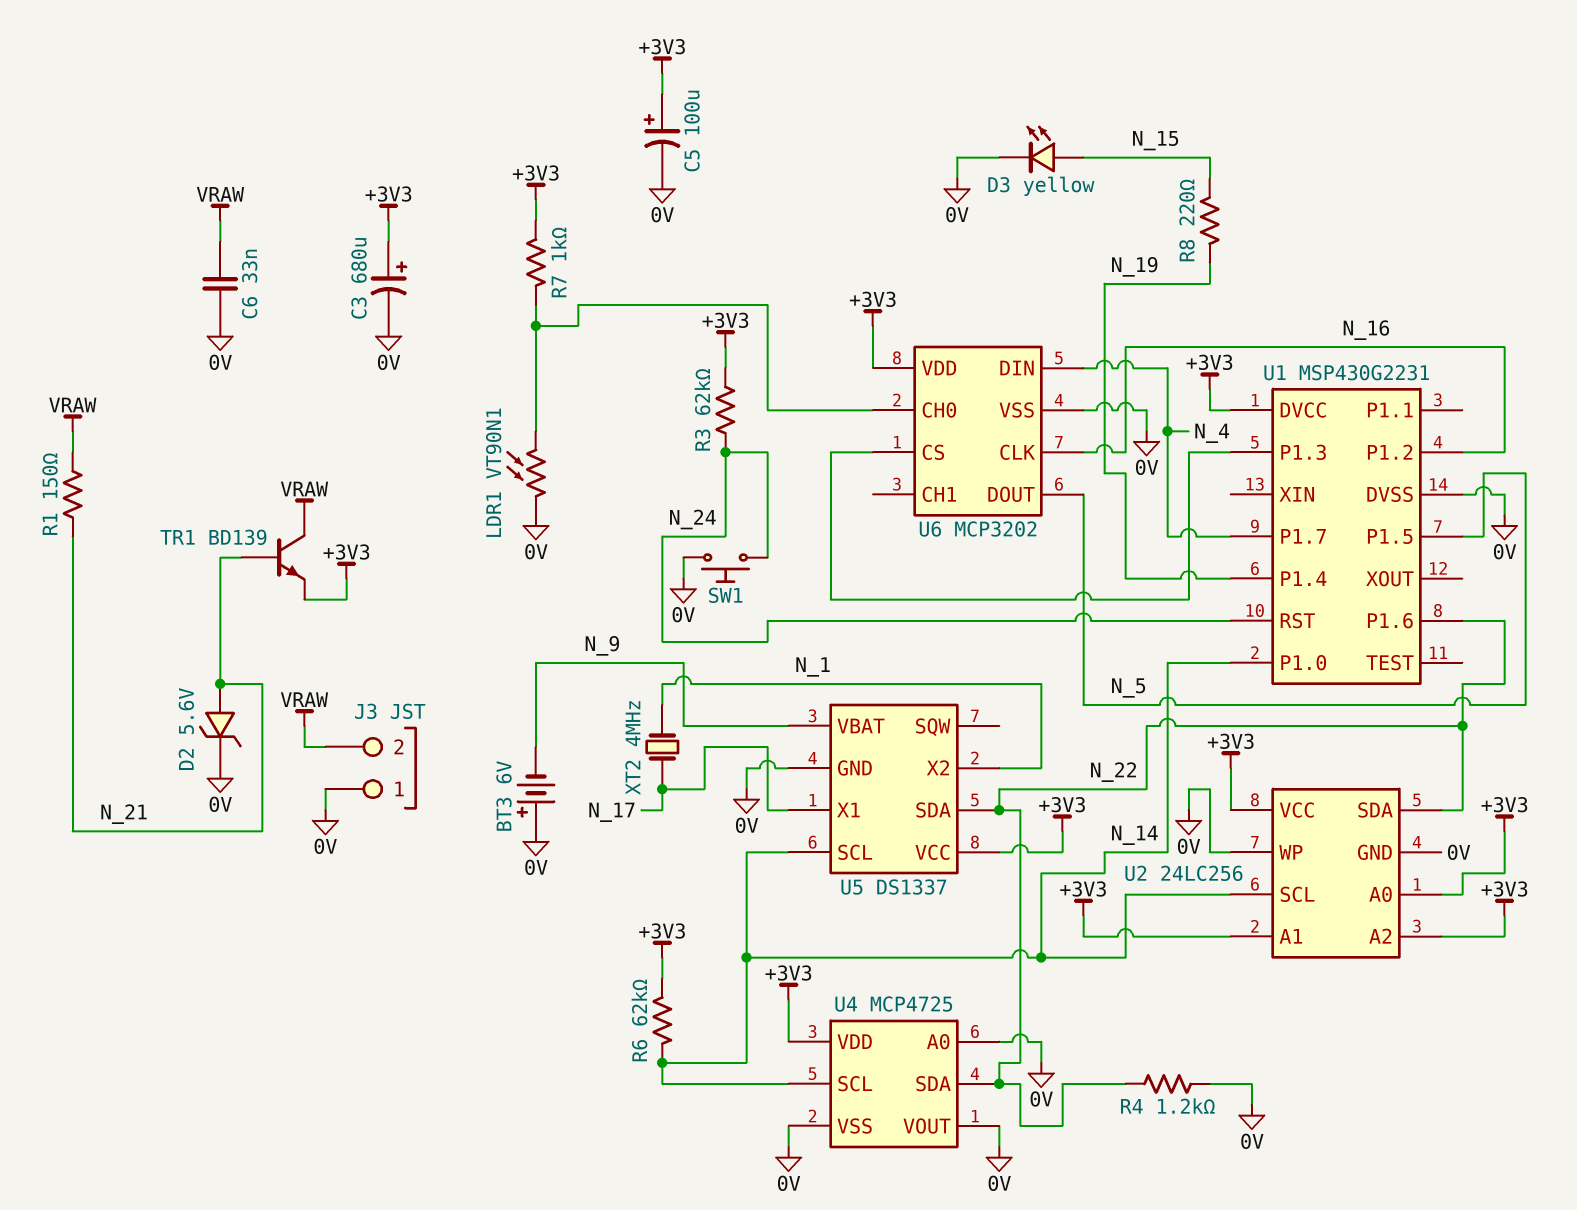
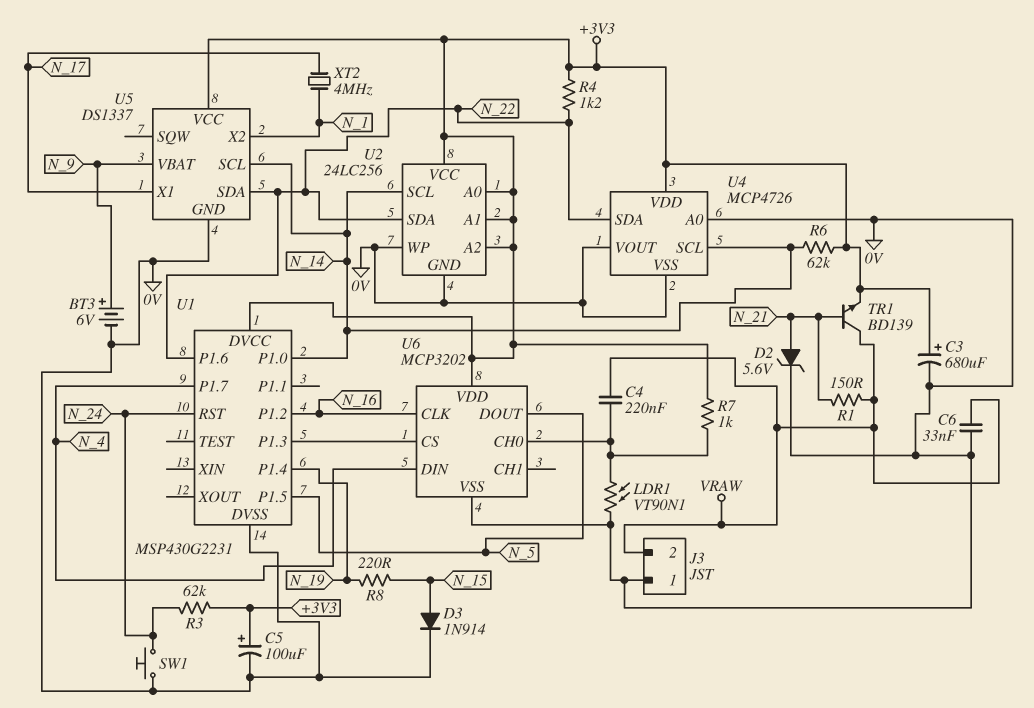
BT3: 6V (plus 0V, minus N_9) -> 6V (plus N_9, minus 0V)
C4: none -> 220nF (U6/CH0, VRAW)
D3: LED yellow (A N_15, K 0V) -> diode 1N914 (A N_15, K 0V)
R4: 1.2k (0V, N_22) -> 1.2k (+3V3, N_22)
U4: MCP4725 -> MCP4726

